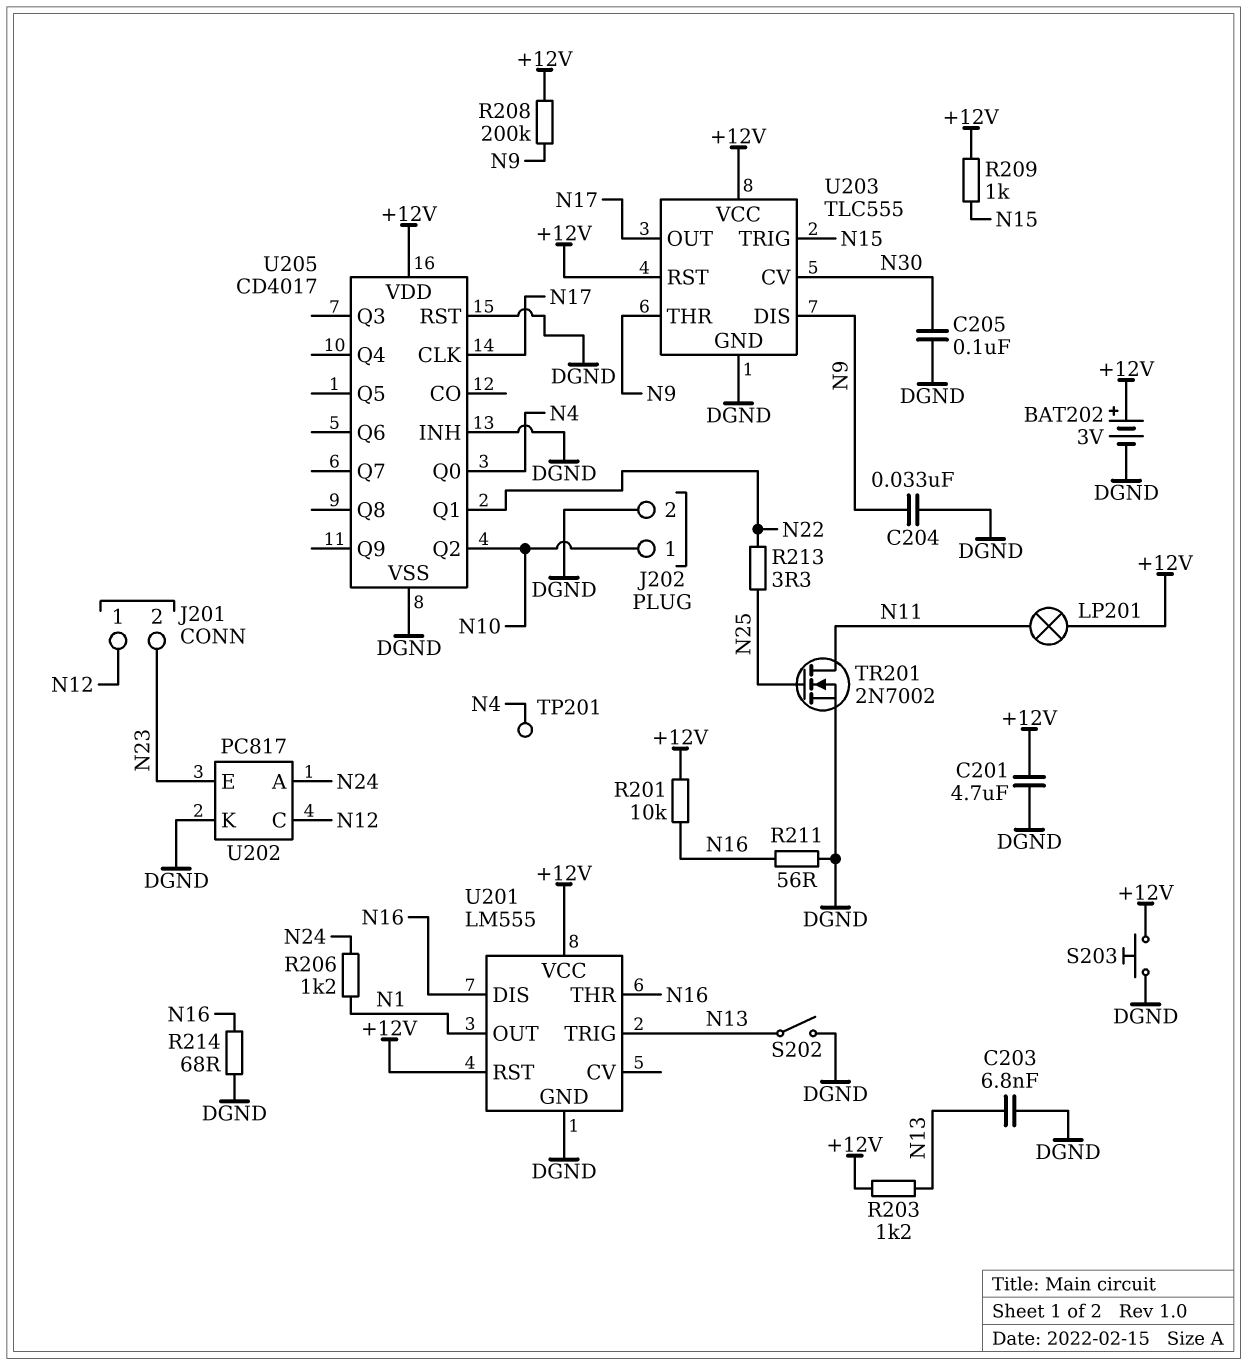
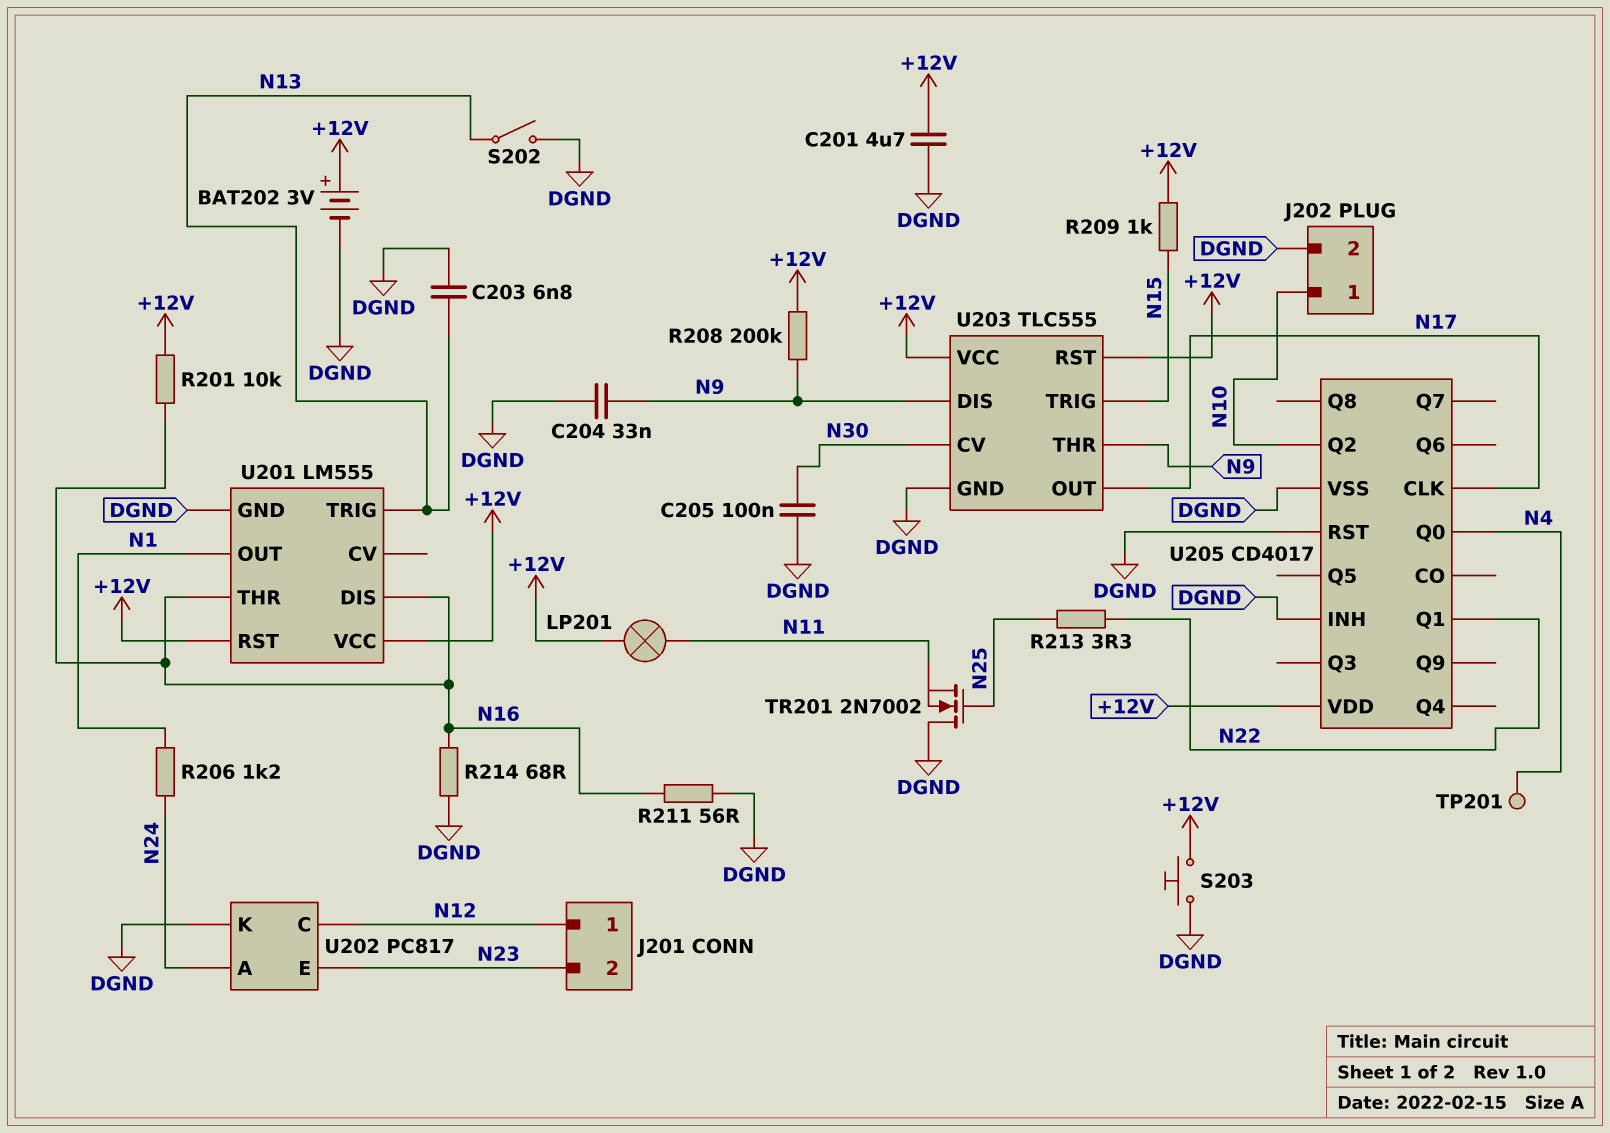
R203: 1.2k (+12V, N13) -> none
TR201: NMOS 2N7002 (G N25, D N11, S DGND) -> NMOS 2N7002 (G N25, D DGND, S N11)

